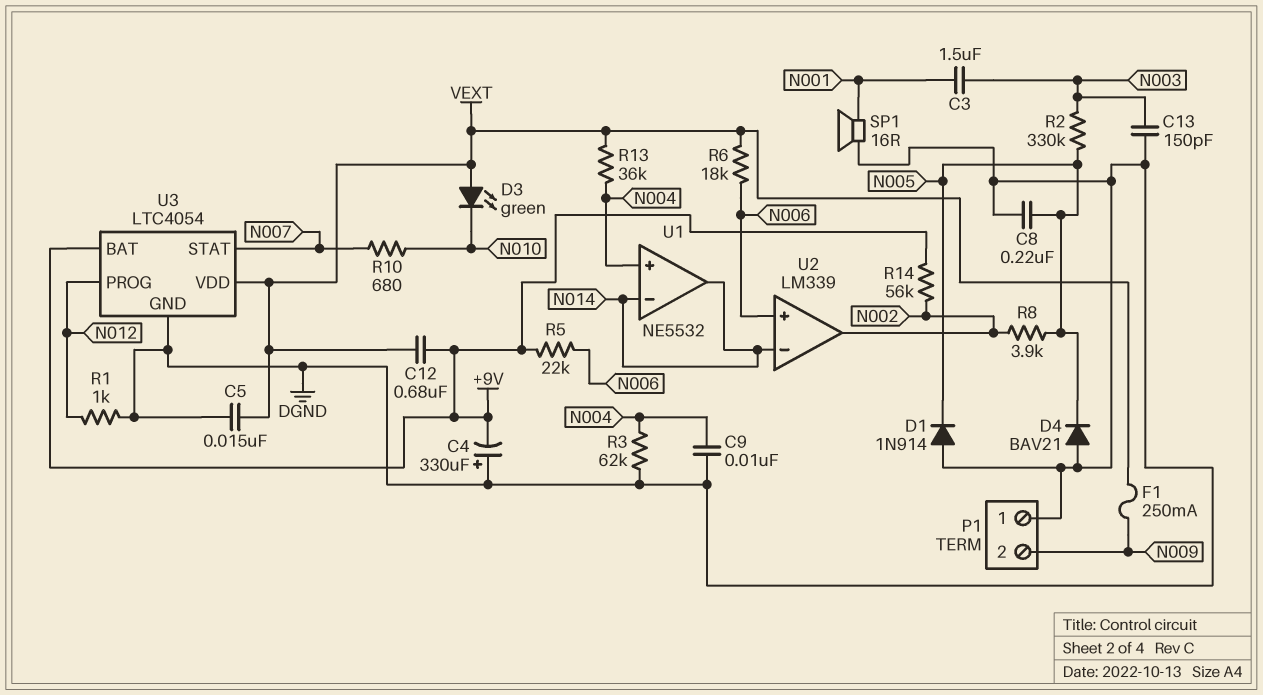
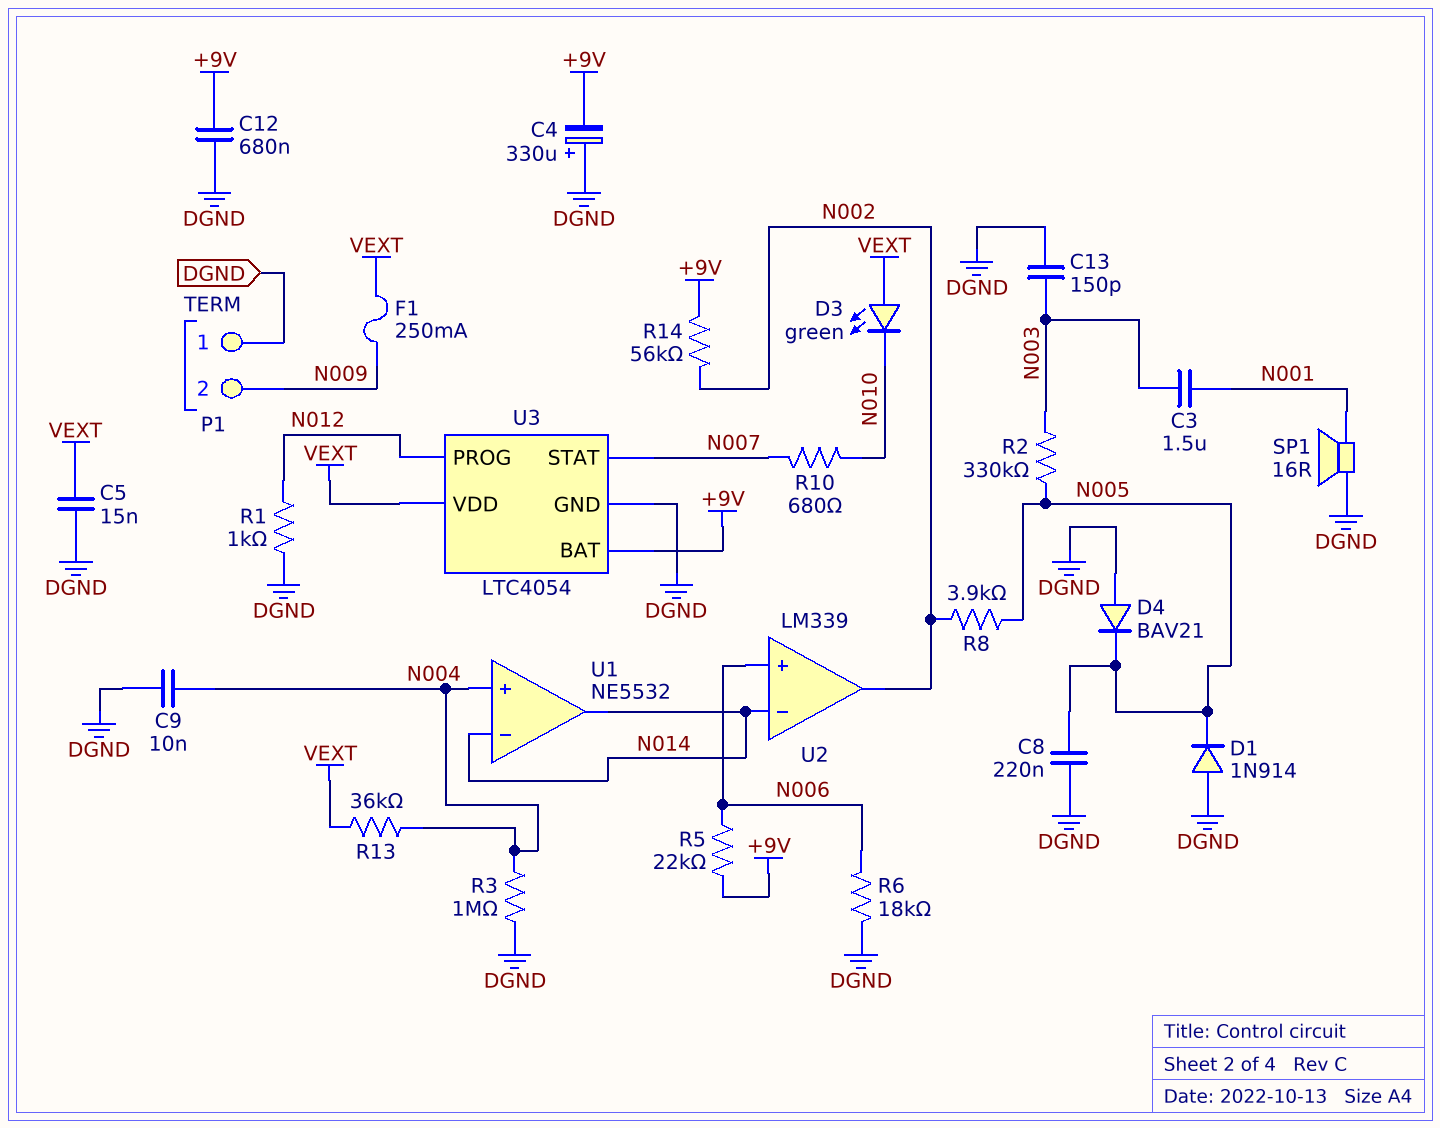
C12: 680nF (+9V, VEXT) -> 680nF (+9V, DGND)
R3: 62k (DGND, N004) -> 1M (DGND, N004)
R6: 18k (N006, VEXT) -> 18k (DGND, N006)

